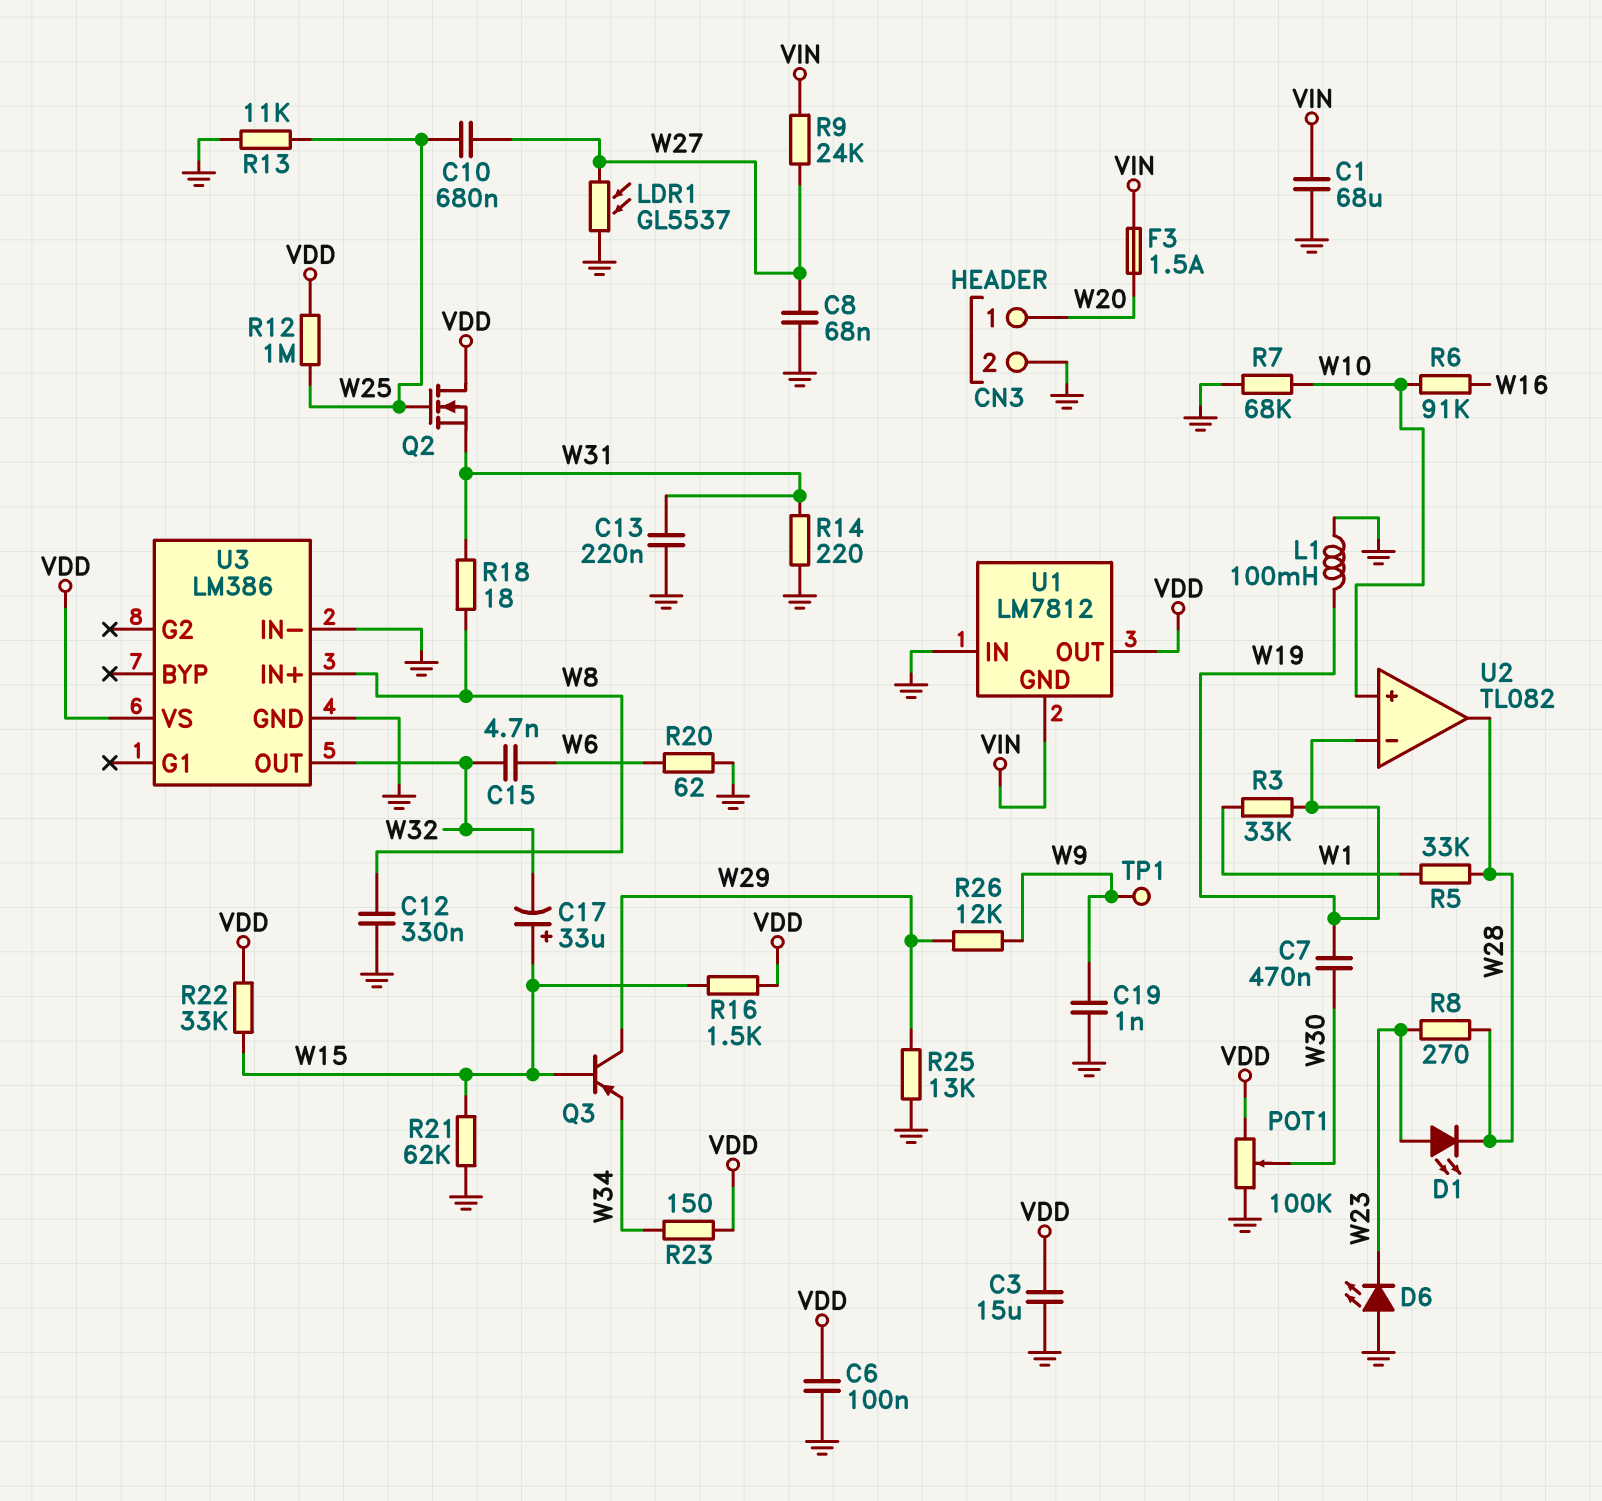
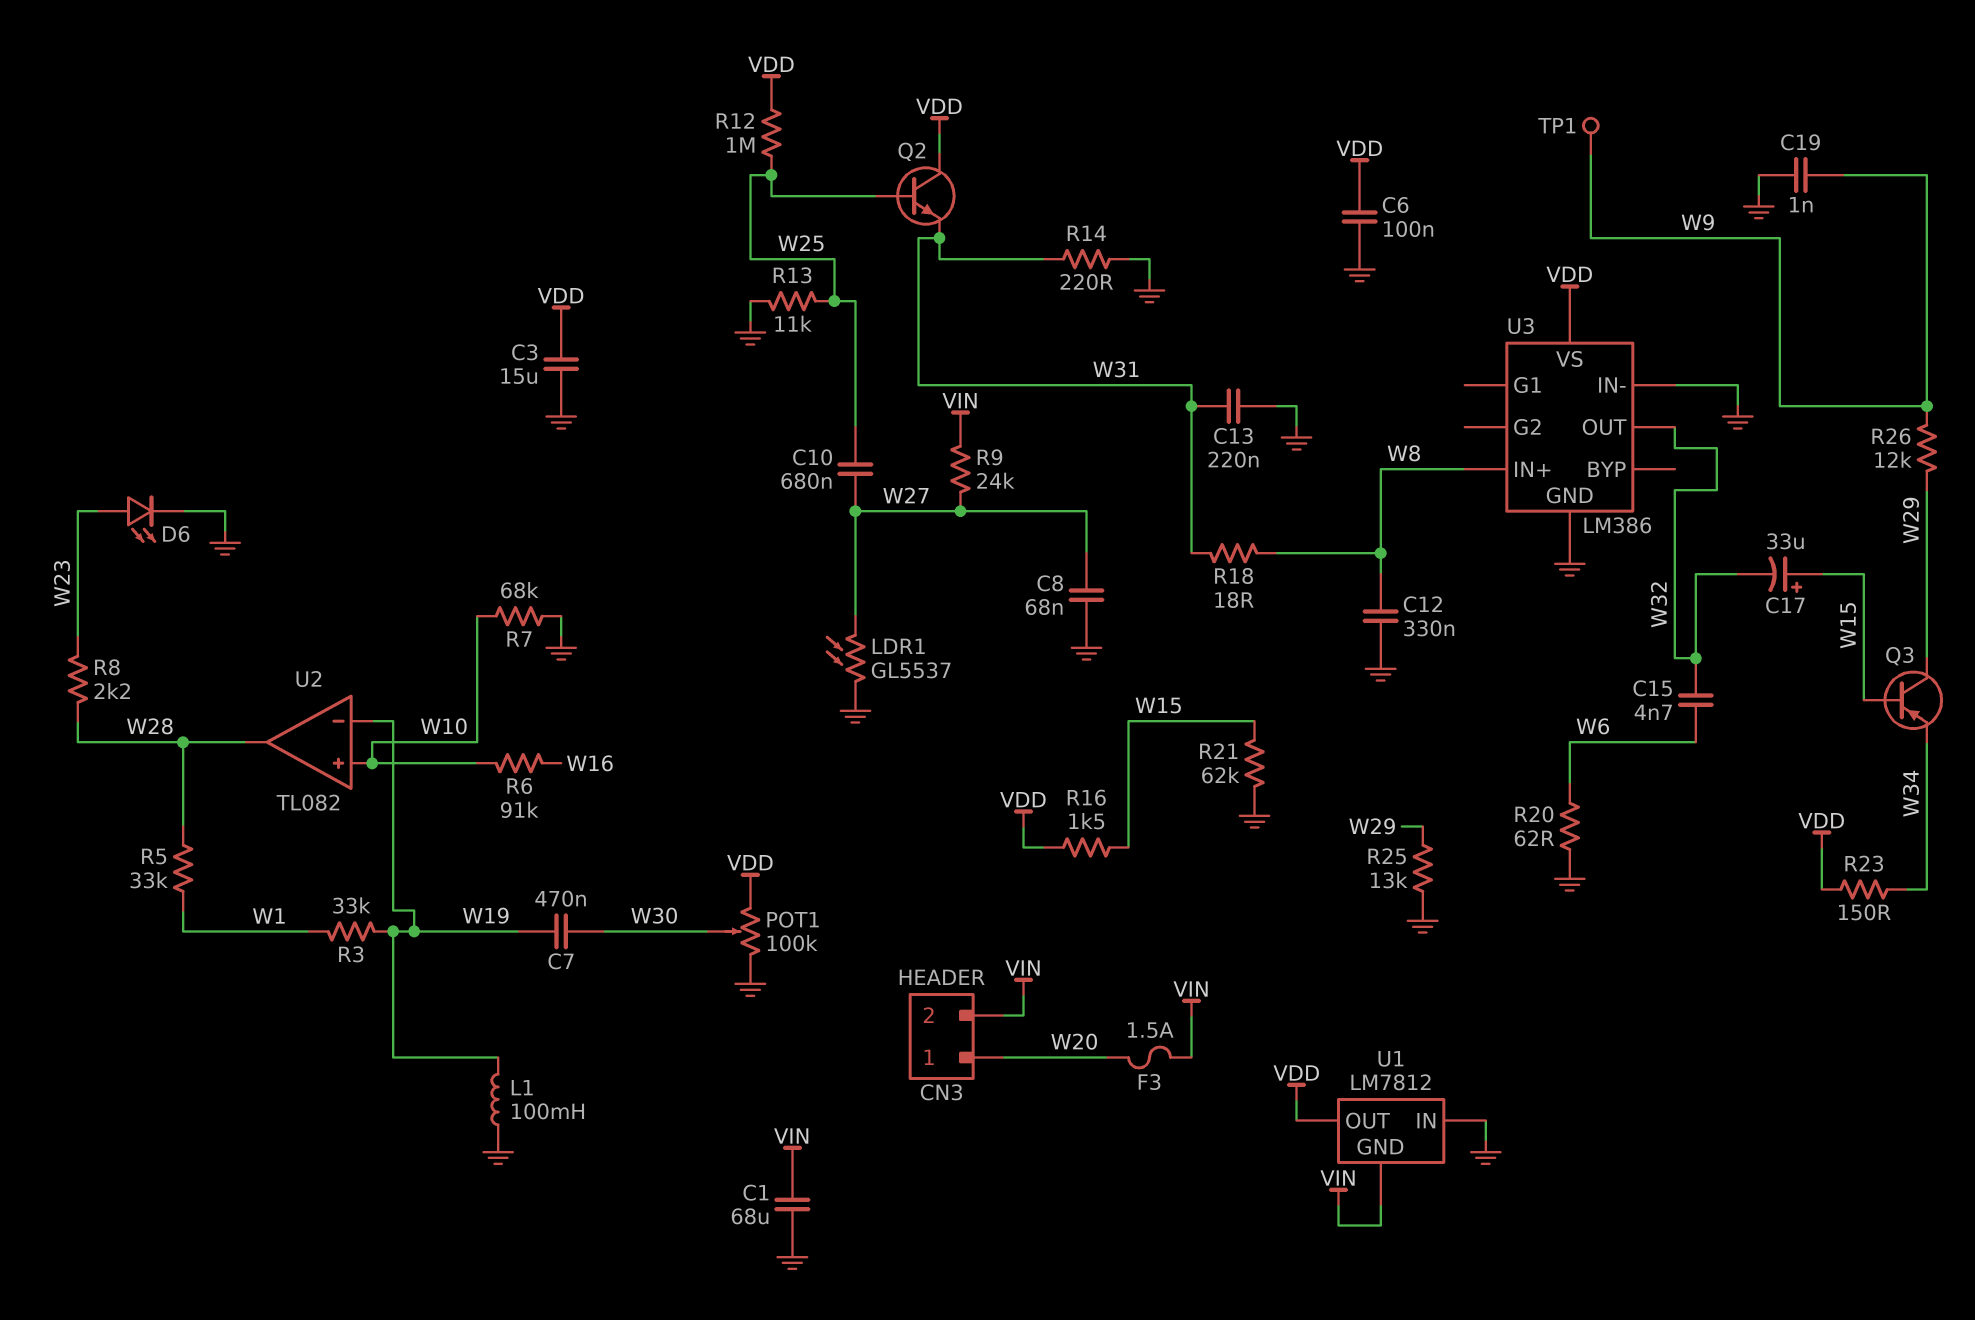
CN3 pin 2: GND -> VIN
D1: LED (A W23, K W28) -> none
D6: LED (A GND, K W23) -> LED (A W23, K GND)
Q2: NMOS (G W25, D VDD, S W31) -> NPN (B W25, C VDD, E W31)
R8: 270 (W23, W28) -> 2.2k (W23, W28)
R22: 33k (VDD, W15) -> none

